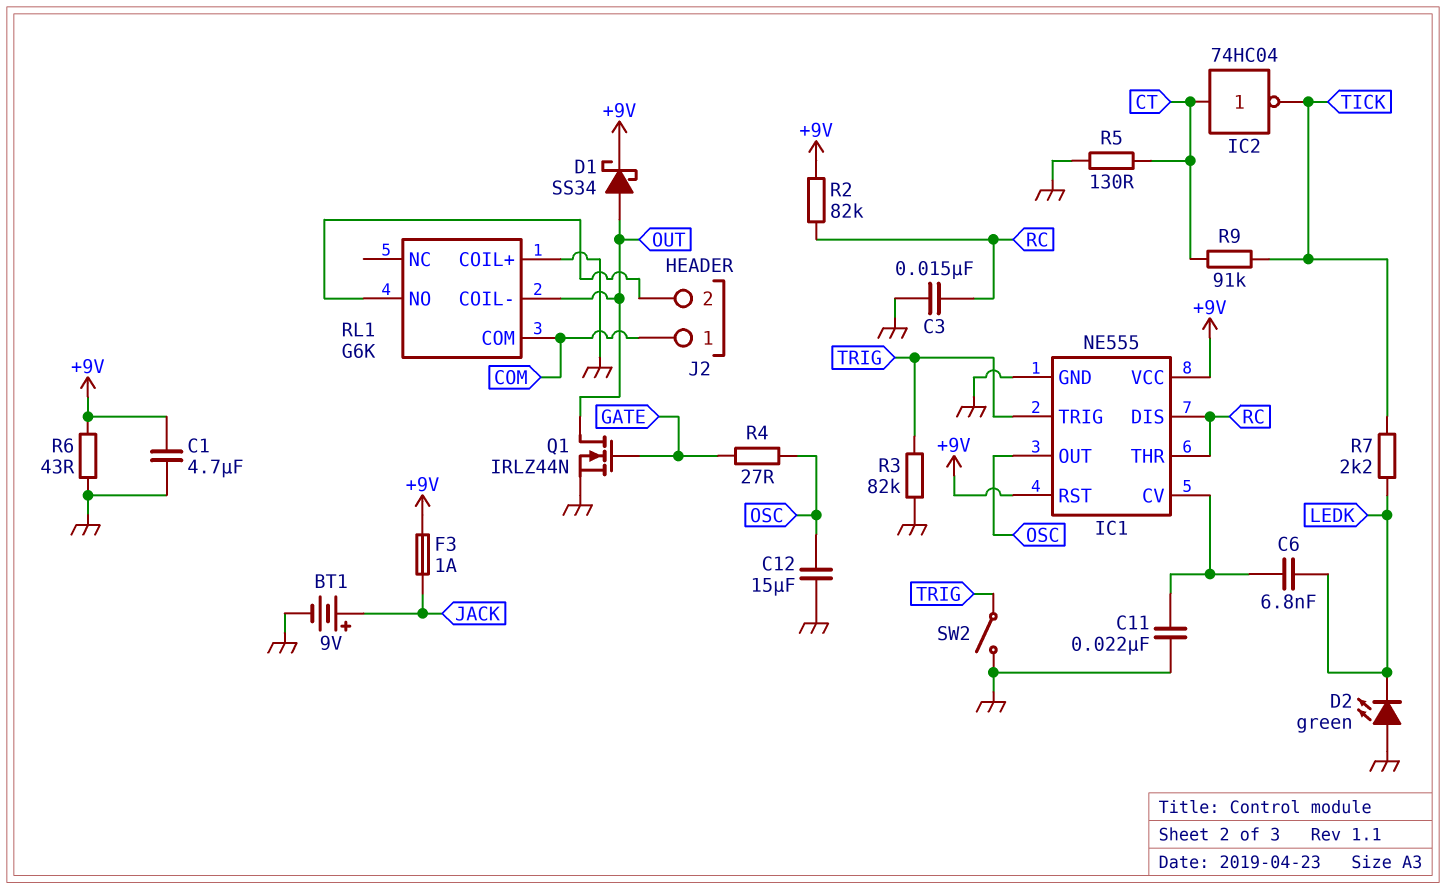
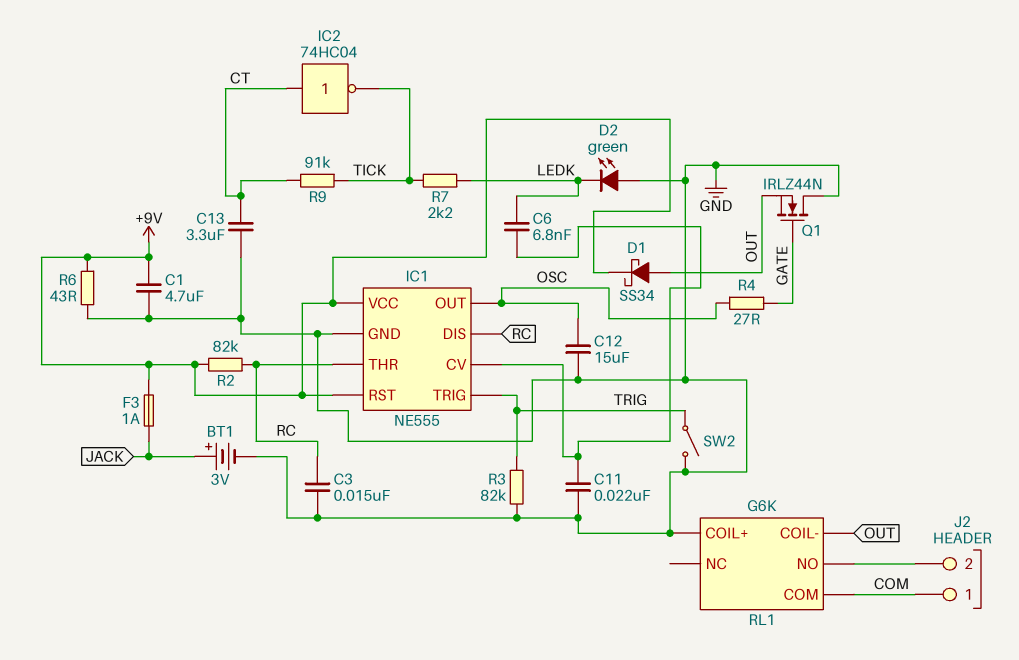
BT1: 9V (plus JACK, minus GND) -> 3V (plus JACK, minus GND)
C13: none -> 3.3uF (CT, GND)
Q1: NMOS IRLZ44N (G GATE, D OUT, S GND) -> NMOS IRLZ44N (G GATE, D GND, S OUT)
R5: 130 (CT, GND) -> none

